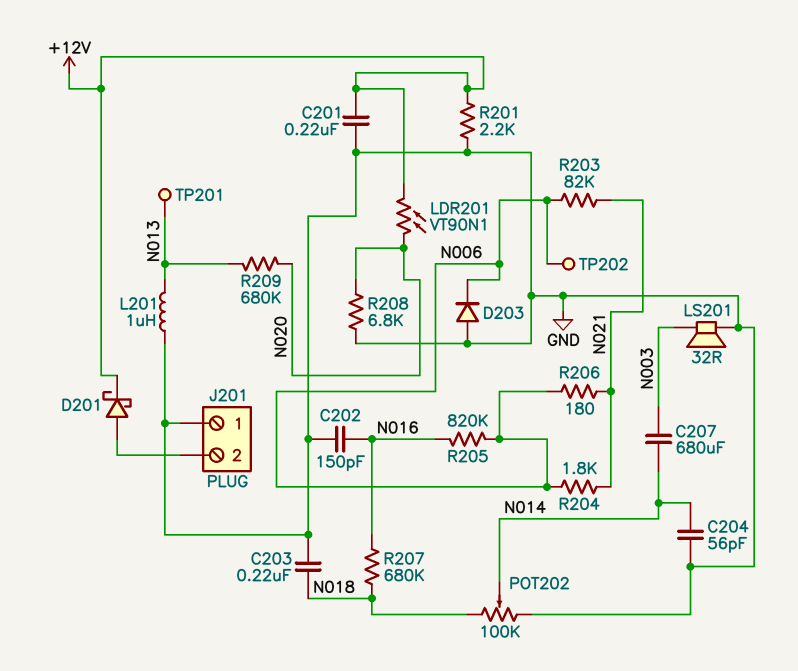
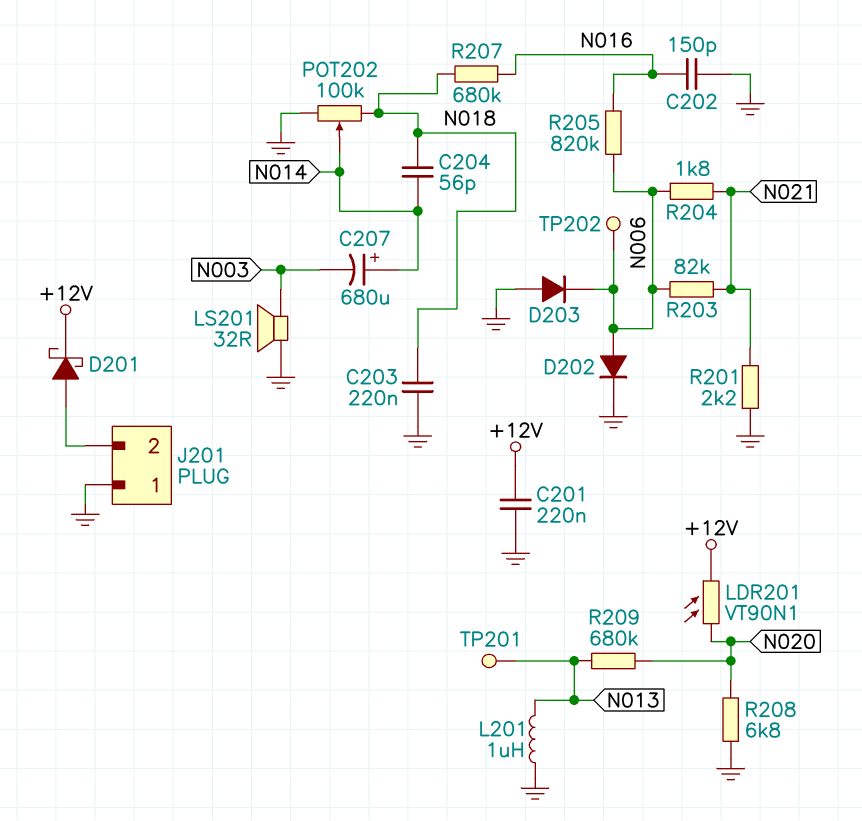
C204: 56pF (GND, N014) -> 56pF (N014, N018)
C207: 680uF (N003, N014) -> 680uF (plus N014, minus N003)
D202: none -> diode (A N006, K GND)
R201: 2.2k (+12V, GND) -> 2.2k (GND, N021)
R206: 180 (N006, N021) -> none

